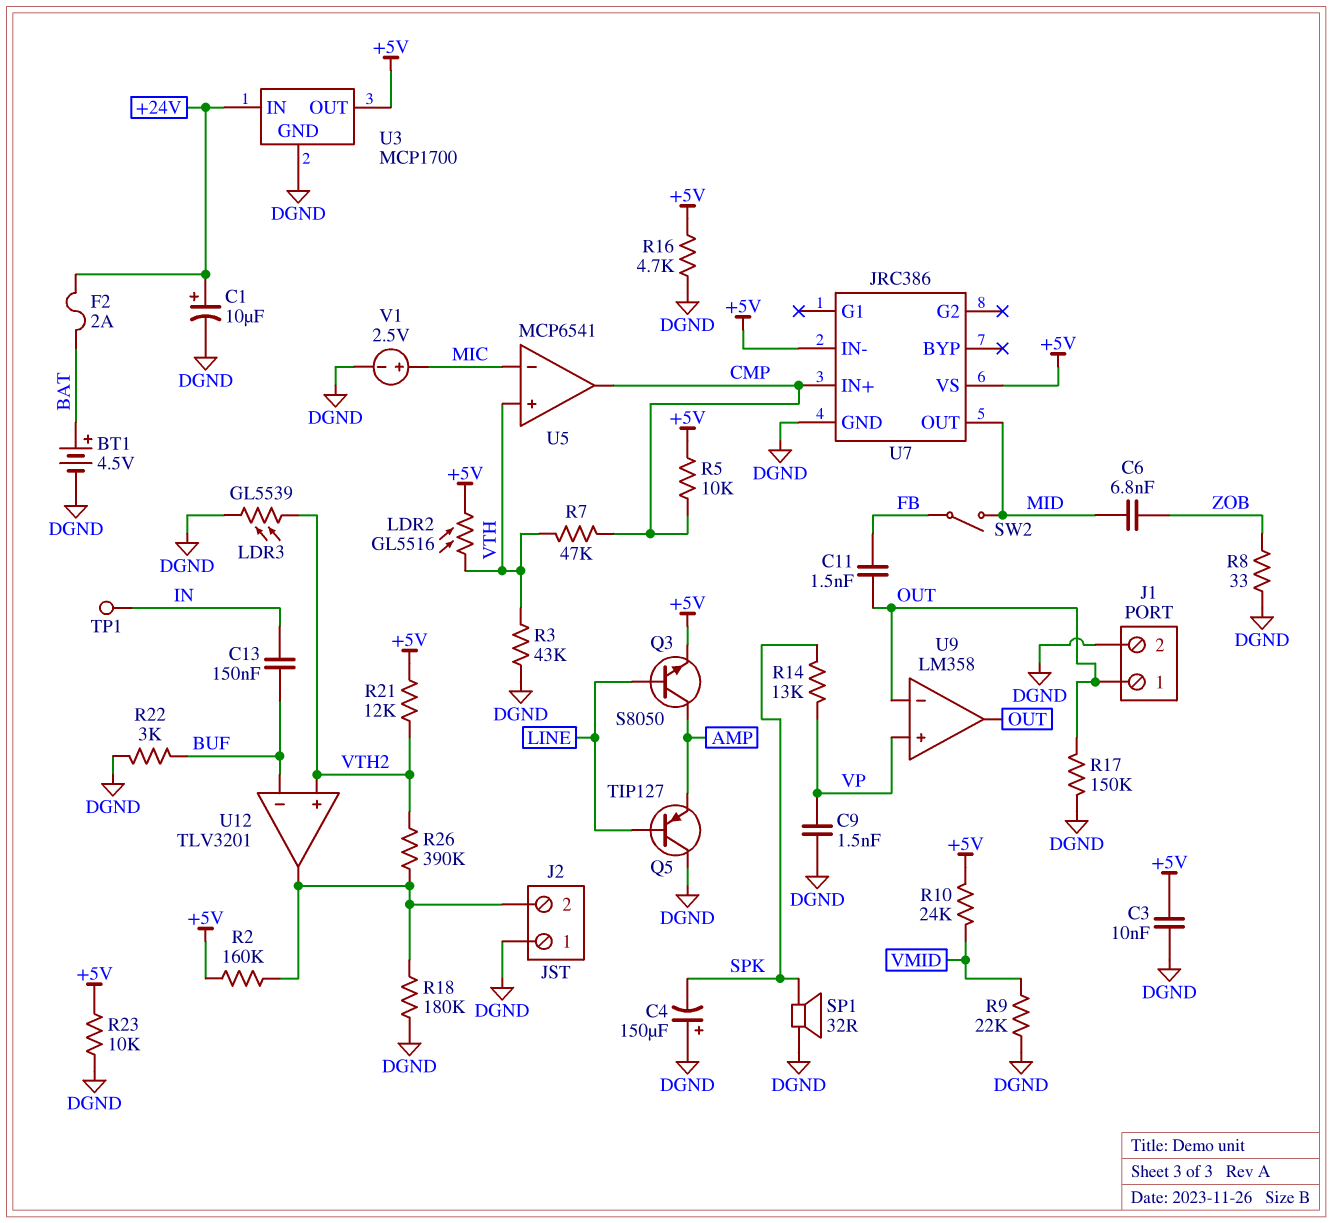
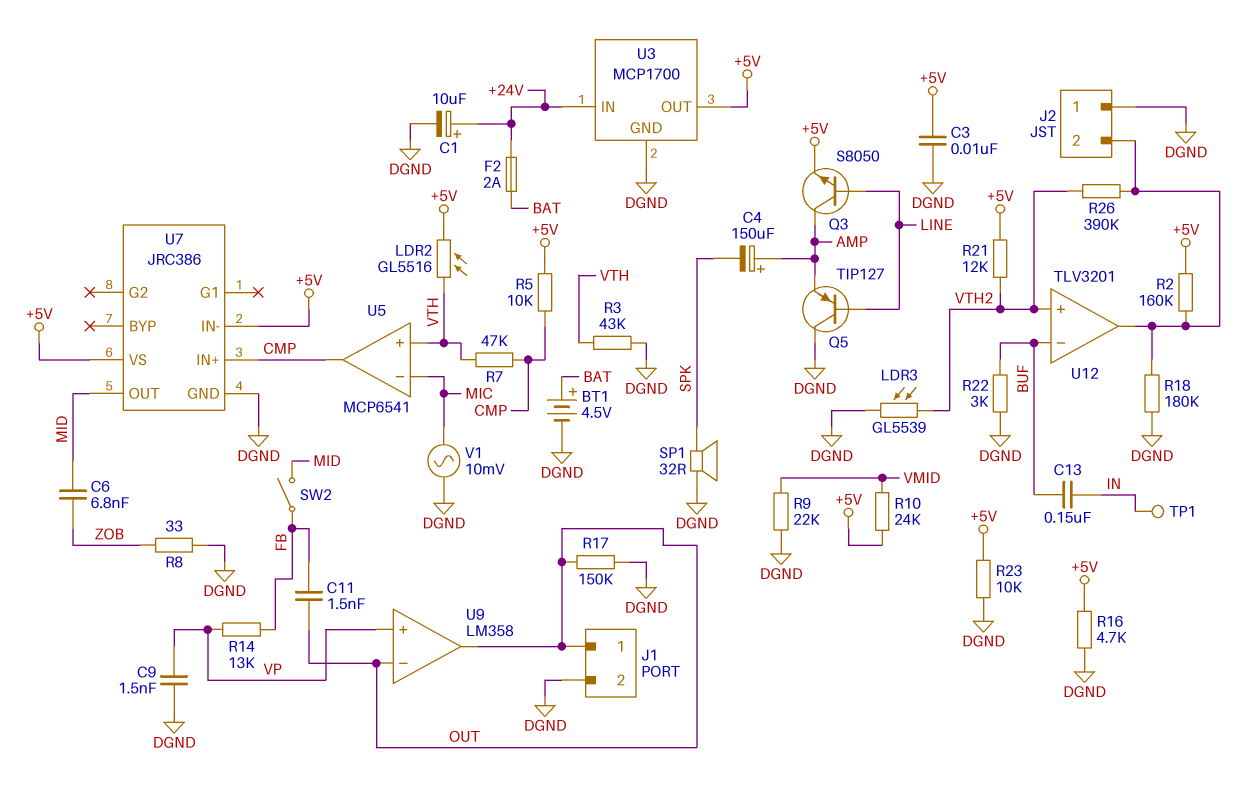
C4: 150uF (plus DGND, minus SPK) -> 150uF (plus AMP, minus SPK)
R14: 13k (SPK, VP) -> 13k (FB, VP)
V1: 2.5V (plus MIC, minus DGND) -> AC 10mV (DGND, MIC)

